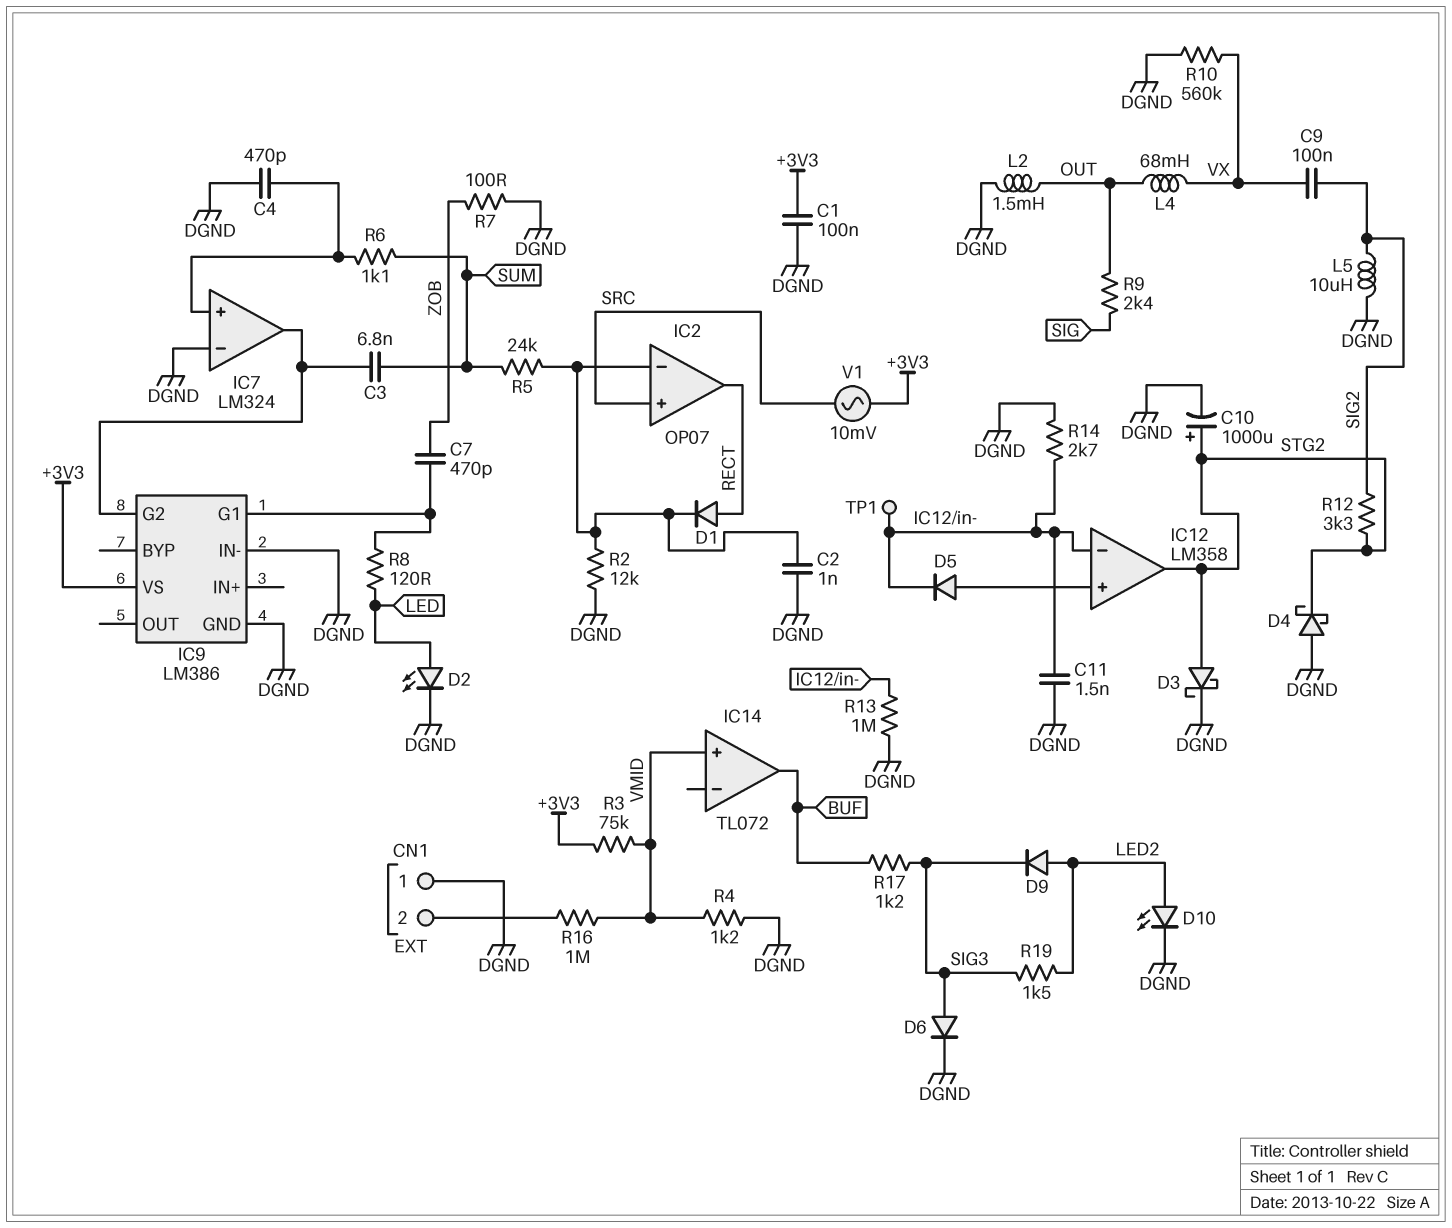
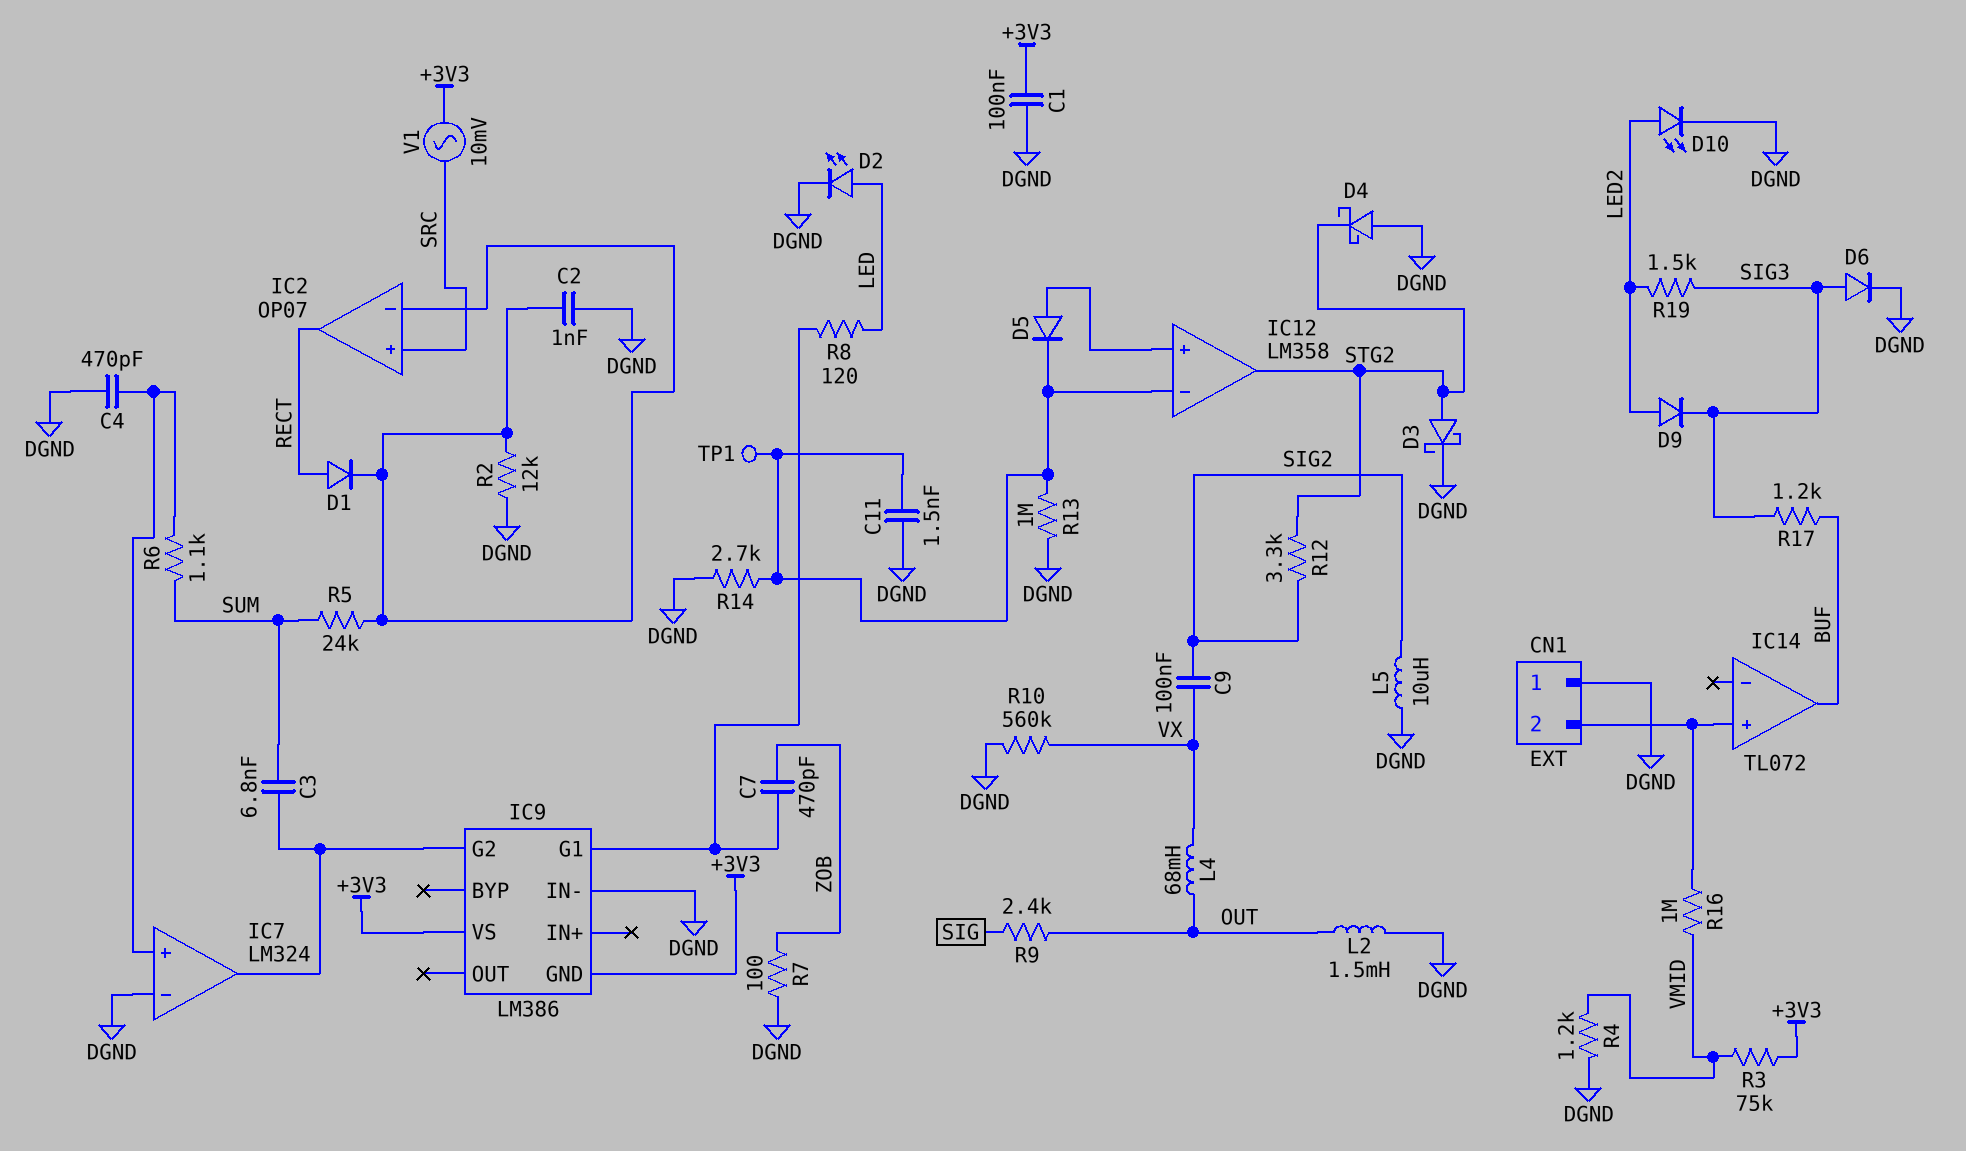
C10: 1000uF (plus STG2, minus DGND) -> none
IC9 pin GND: DGND -> +3V3
IC14 pin in+: VMID -> CN1/2

